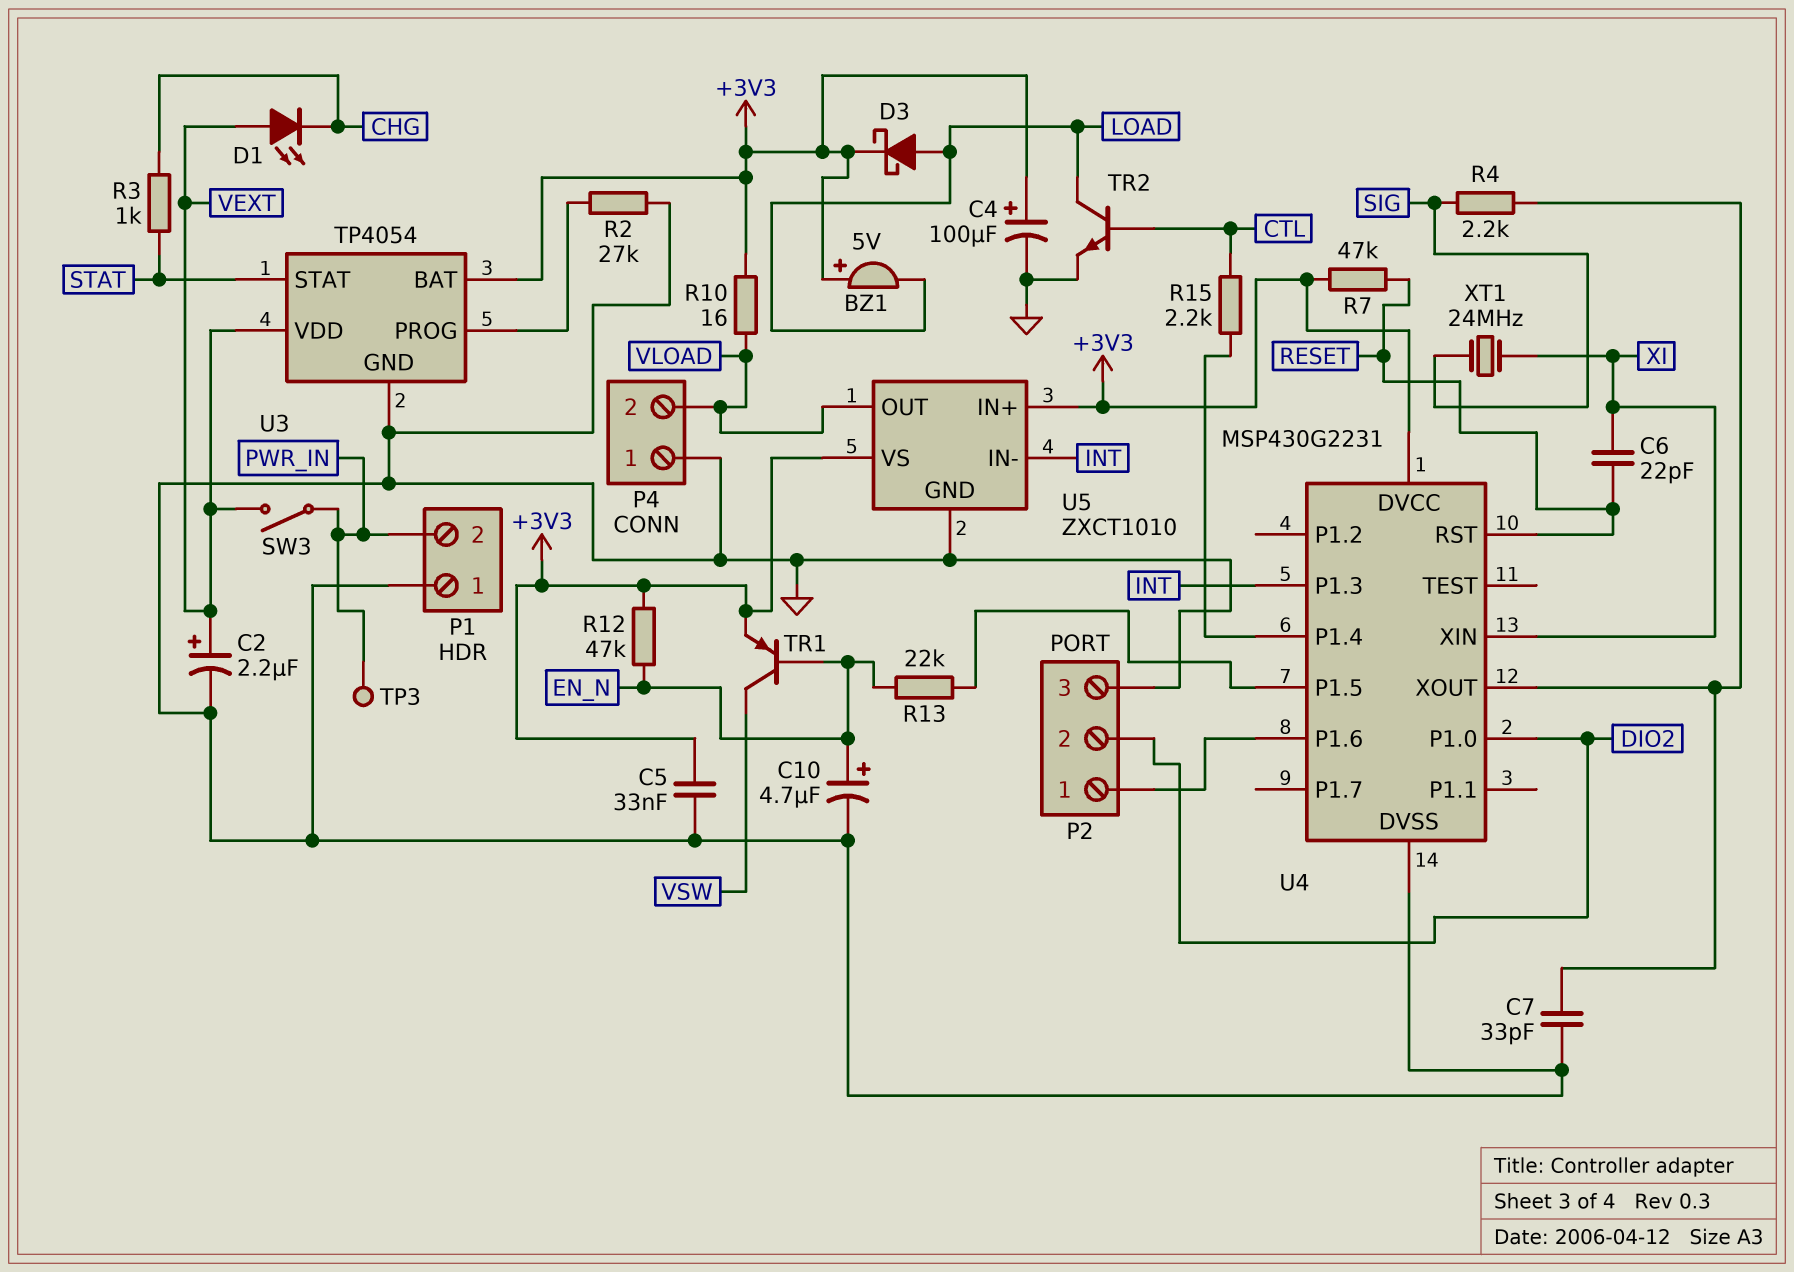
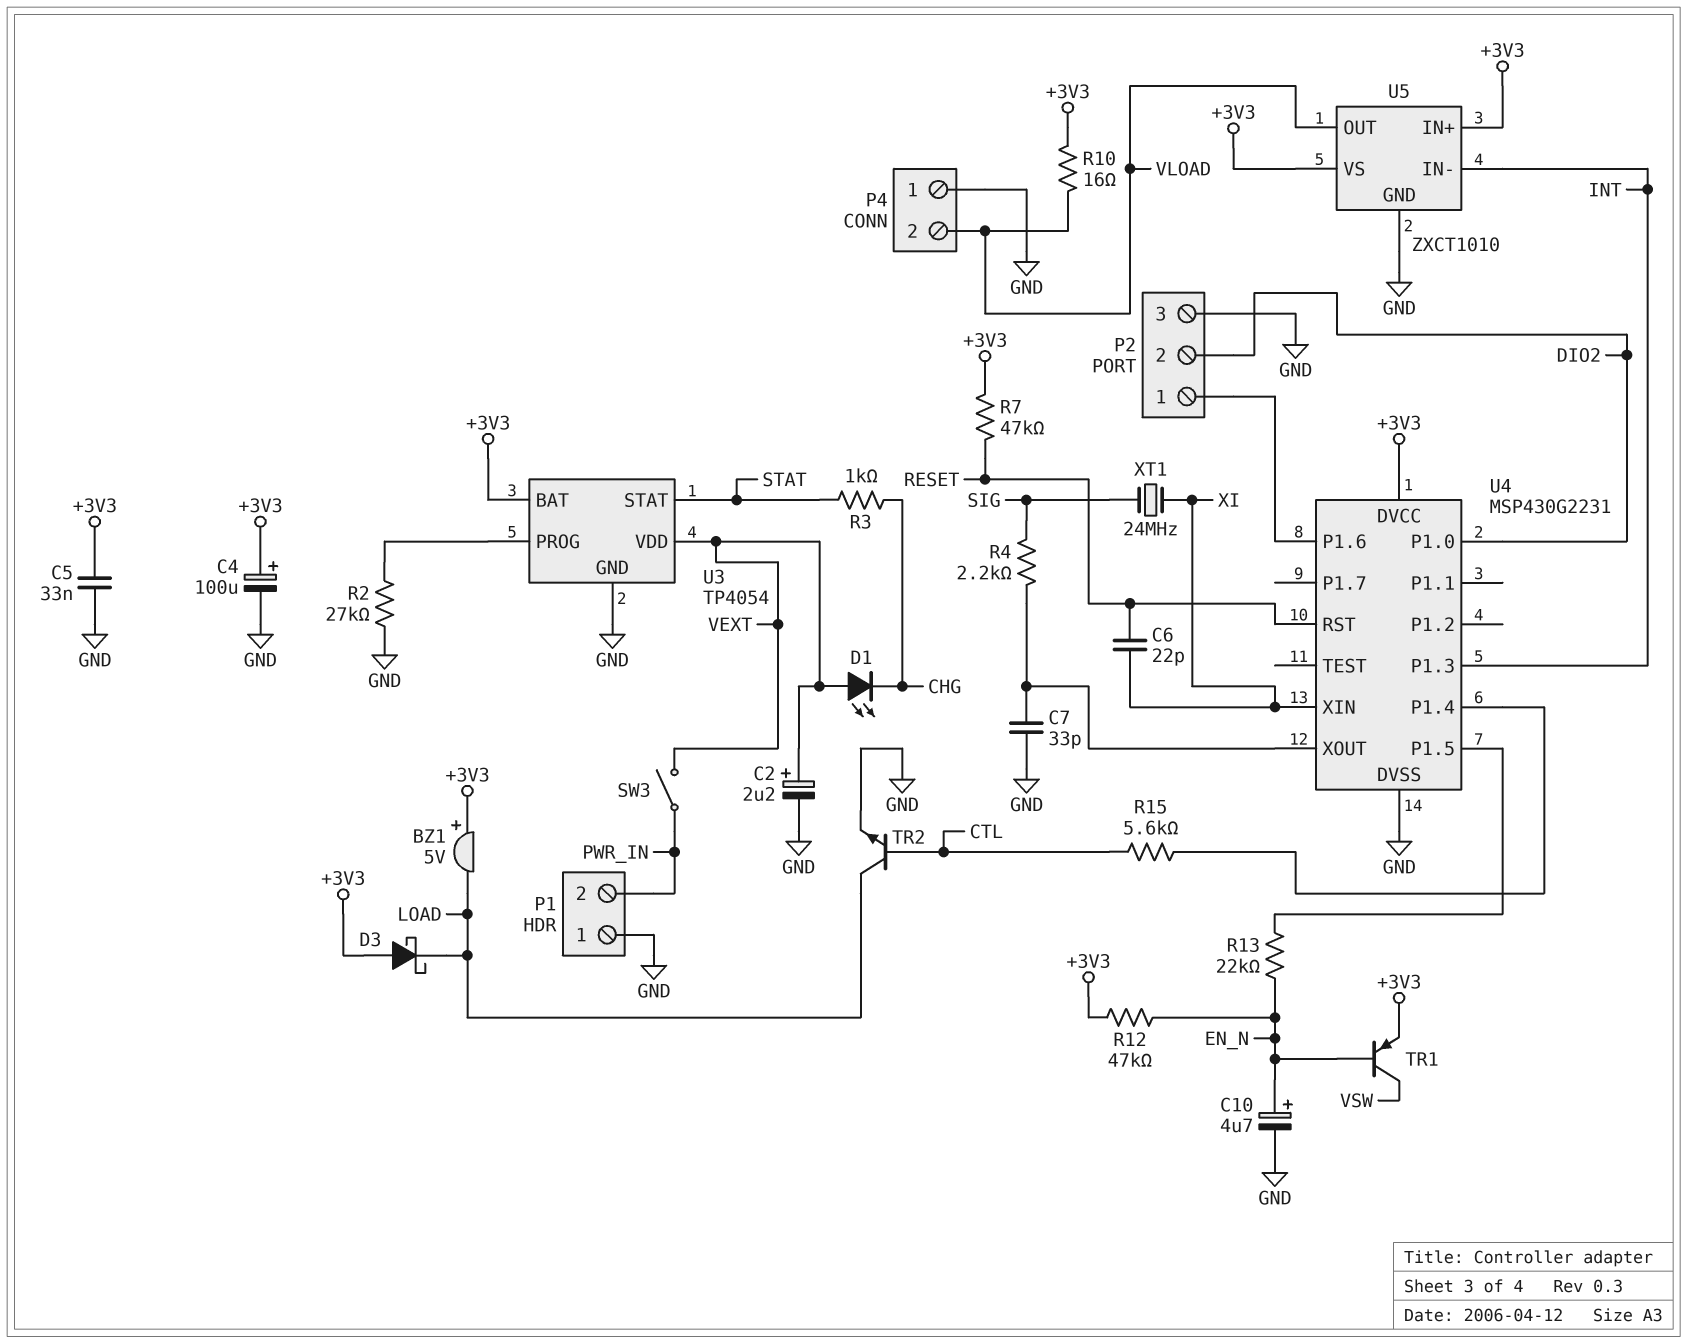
D3: schottky (A LOAD, K +3V3) -> schottky (A +3V3, K LOAD)
R15: 2.2k (CTL, U4/P1.4) -> 5.6k (CTL, U4/P1.4)
TP3: test point (PWR_IN) -> none

